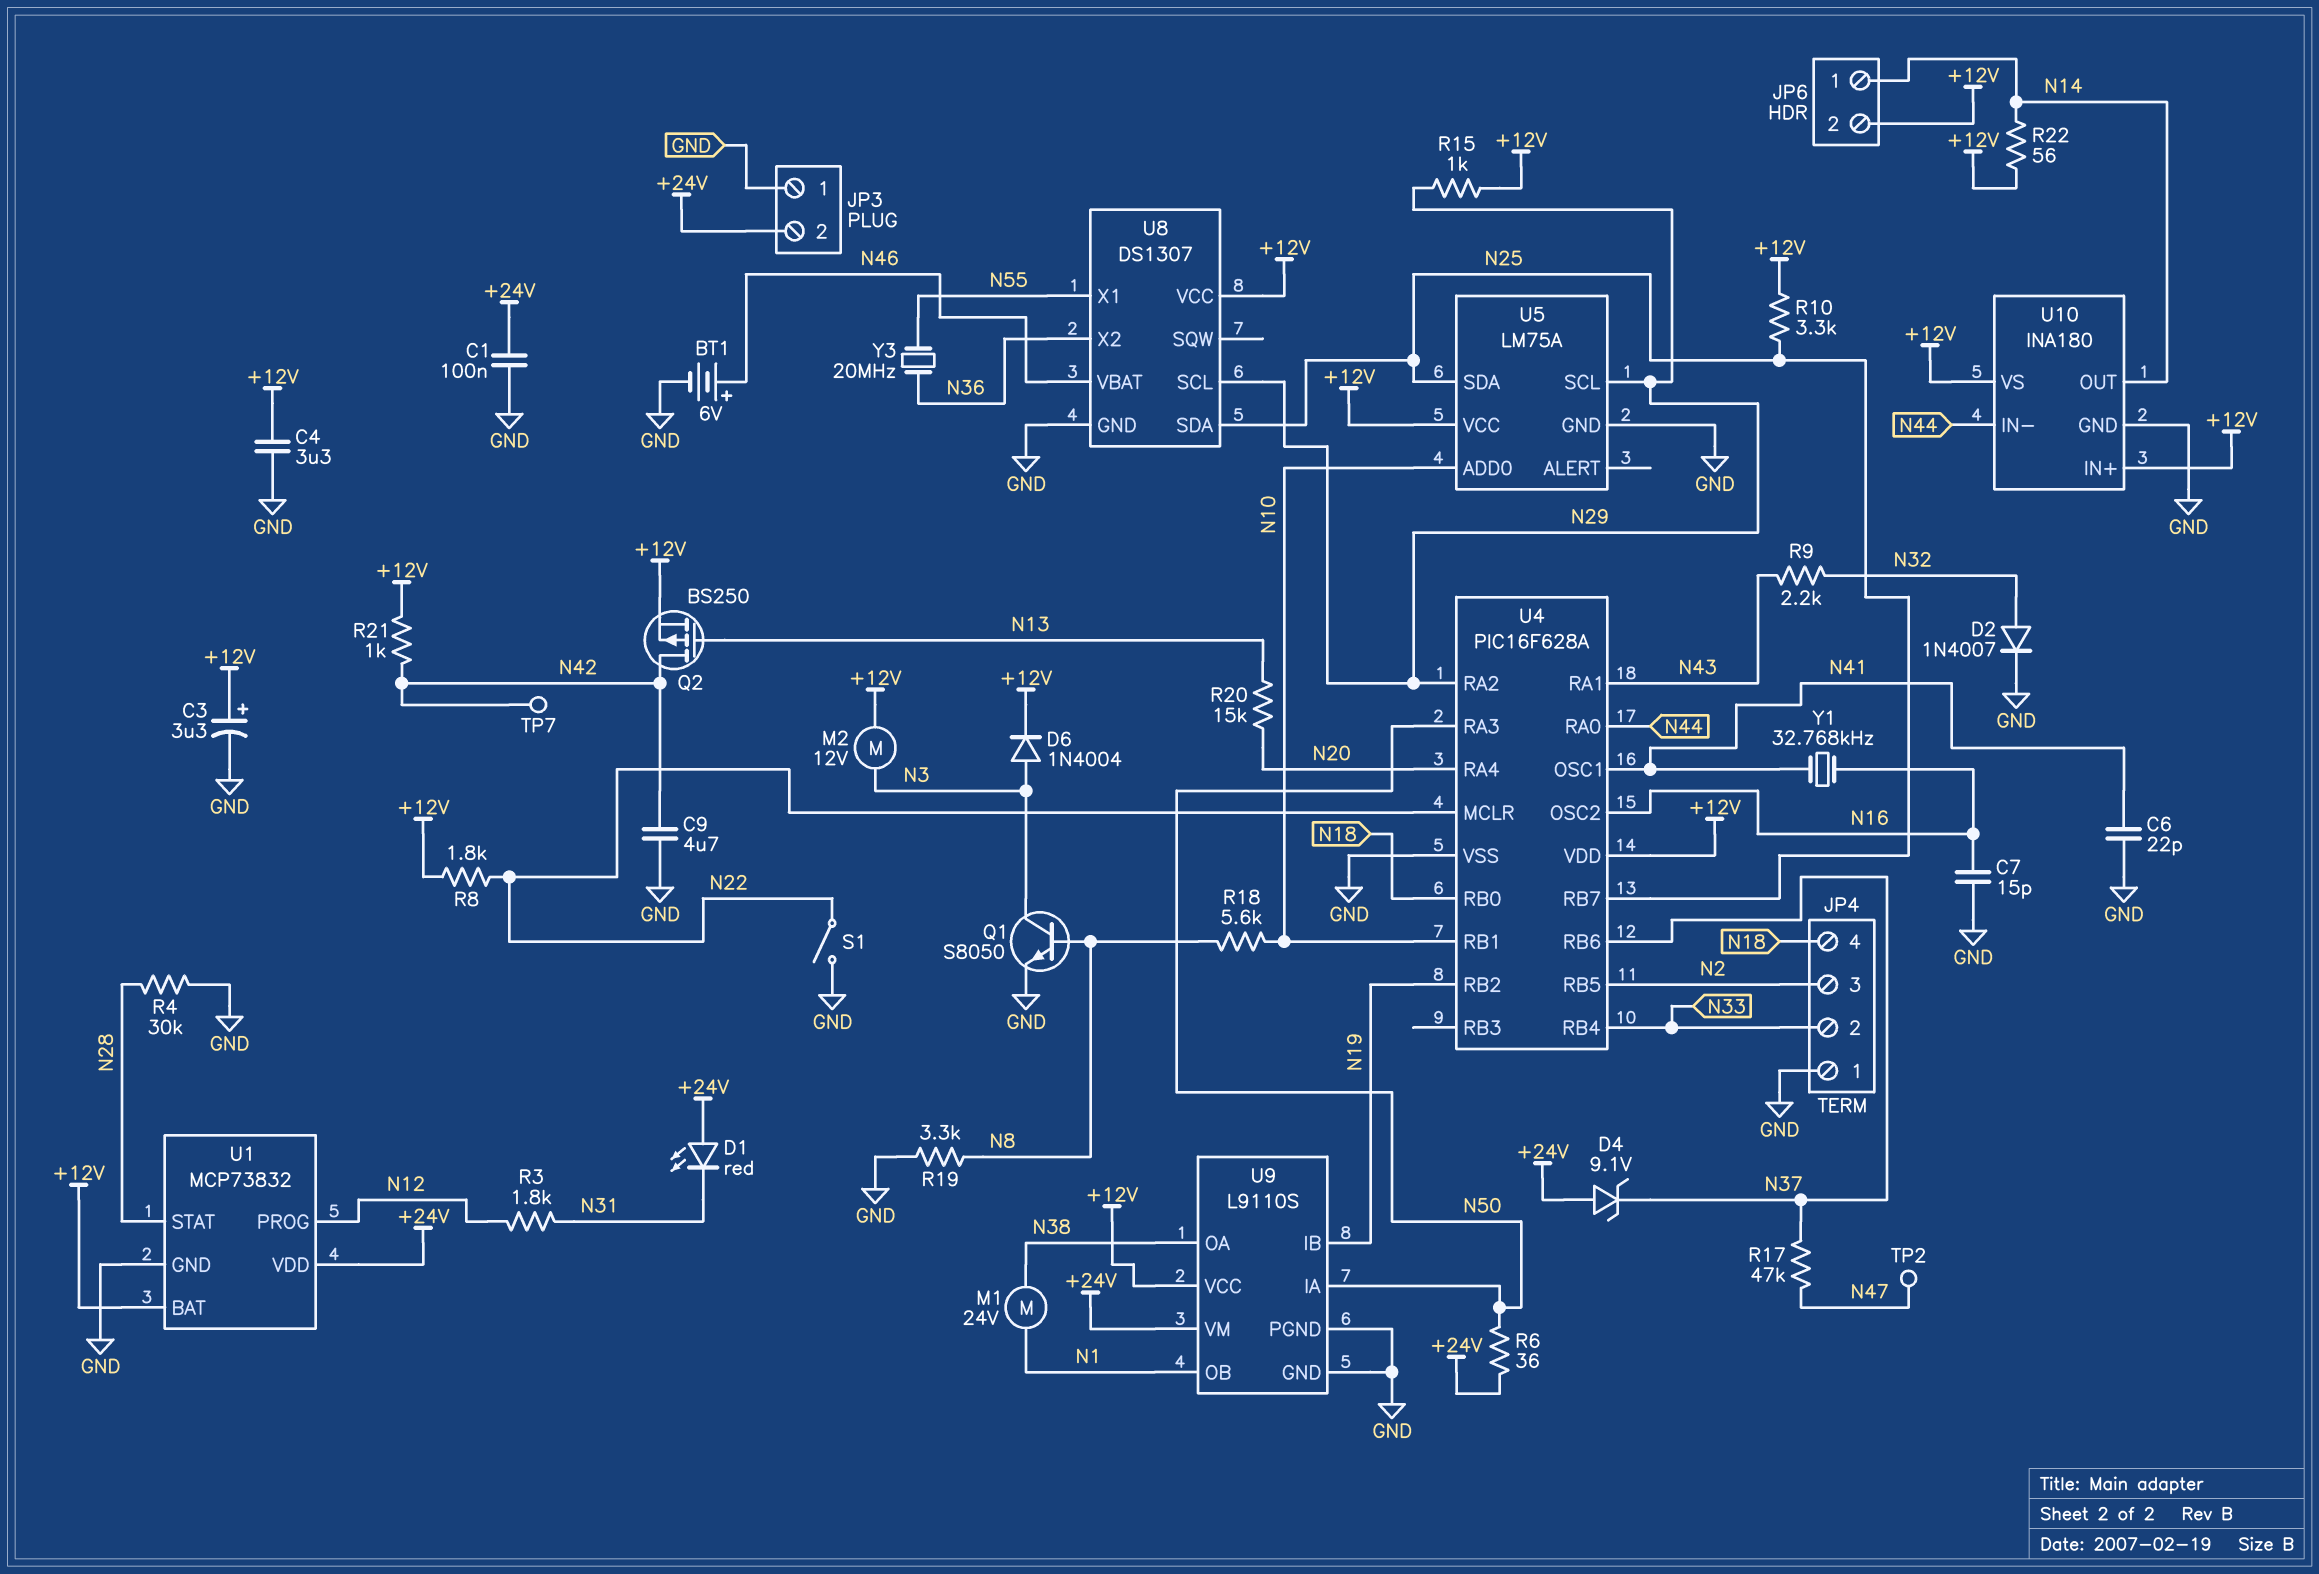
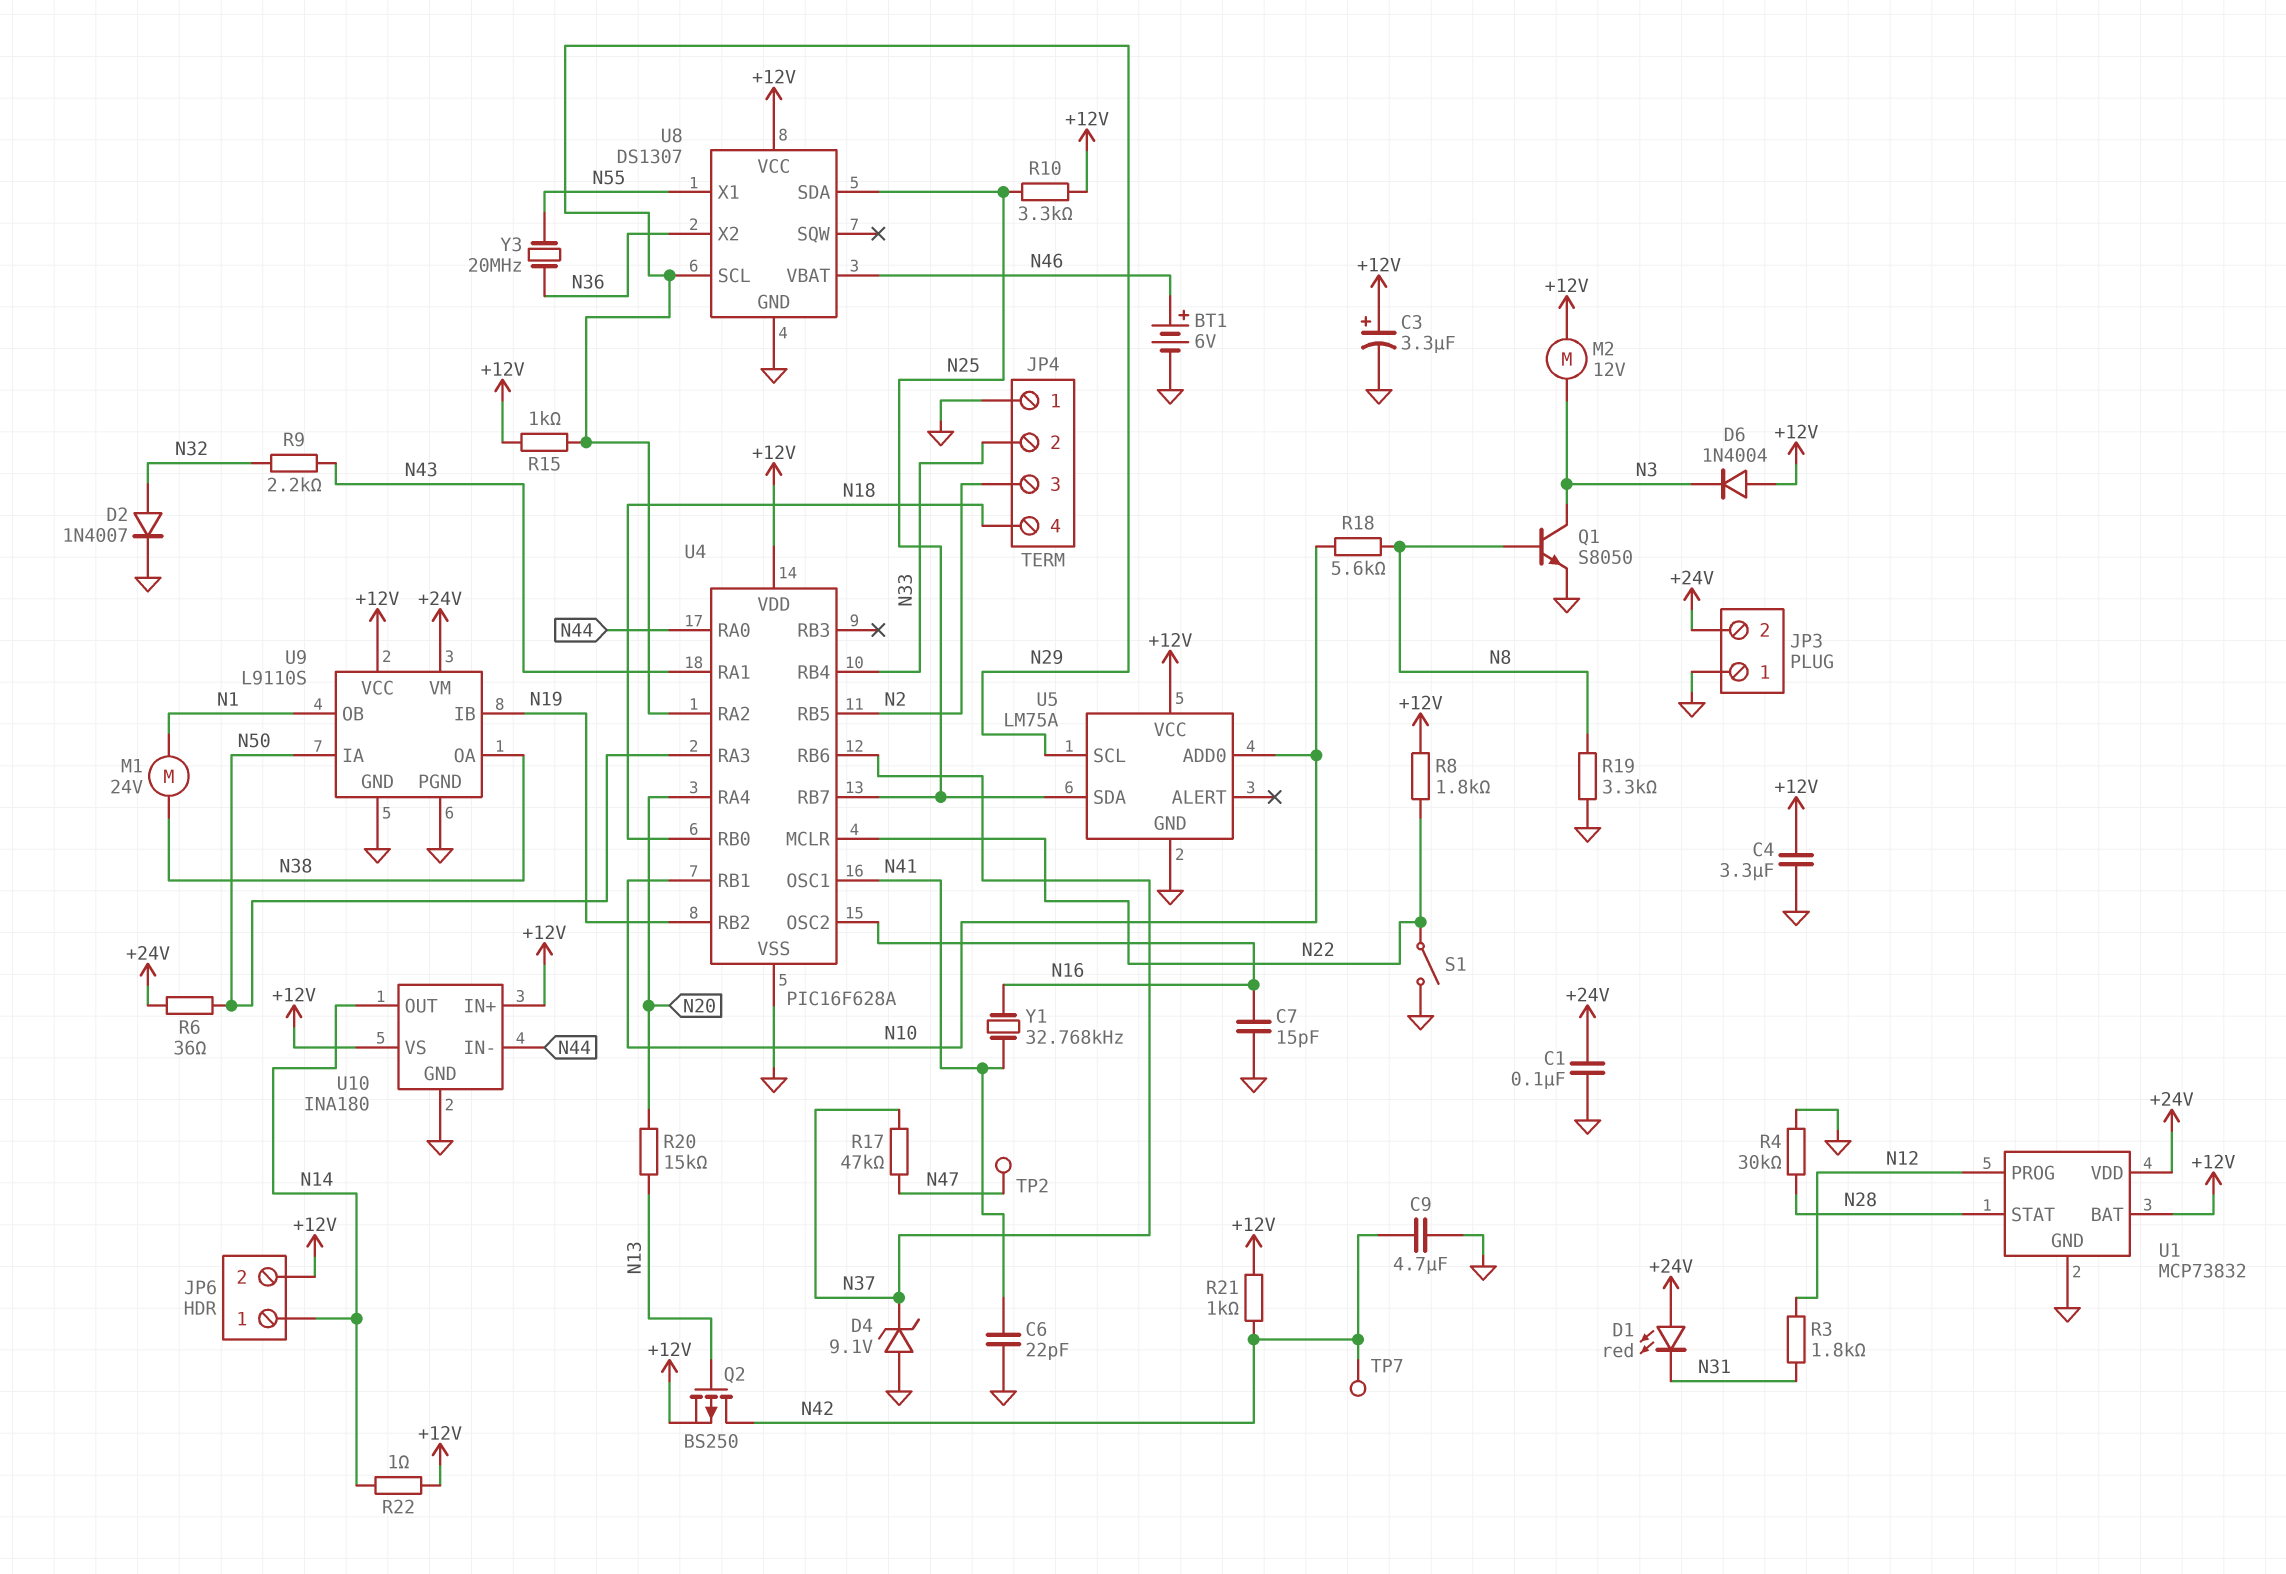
D4: zener 9.1V (A +24V, K N37) -> zener 9.1V (A GND, K N37)
D6: diode 1N4004 (A N3, K +12V) -> diode 1N4004 (A +12V, K N3)
R22: 56 (+12V, N14) -> 1 (+12V, N14)

